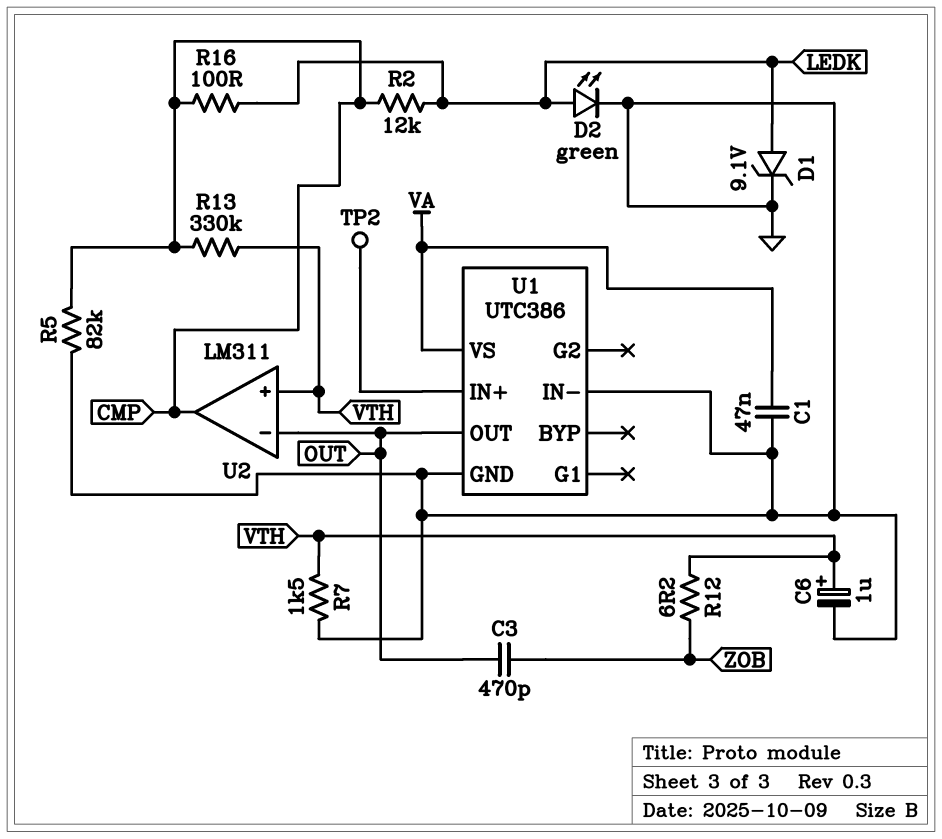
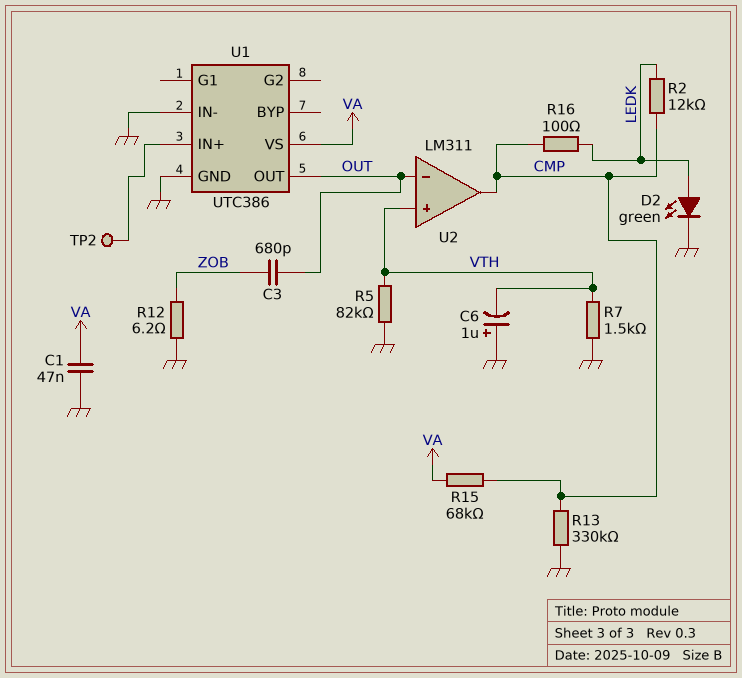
C3: 470pF (OUT, ZOB) -> 680pF (OUT, ZOB)
C6: 1uF (plus VTH, minus GND) -> 1uF (plus GND, minus VTH)
D1: zener 9.1V (A LEDK, K GND) -> none
R5: 82k (CMP, GND) -> 82k (GND, VTH)
R12: 6.2 (VTH, ZOB) -> 6.2 (GND, ZOB)
R13: 330k (CMP, VTH) -> 330k (CMP, GND)
R15: none -> 68k (CMP, VA)

